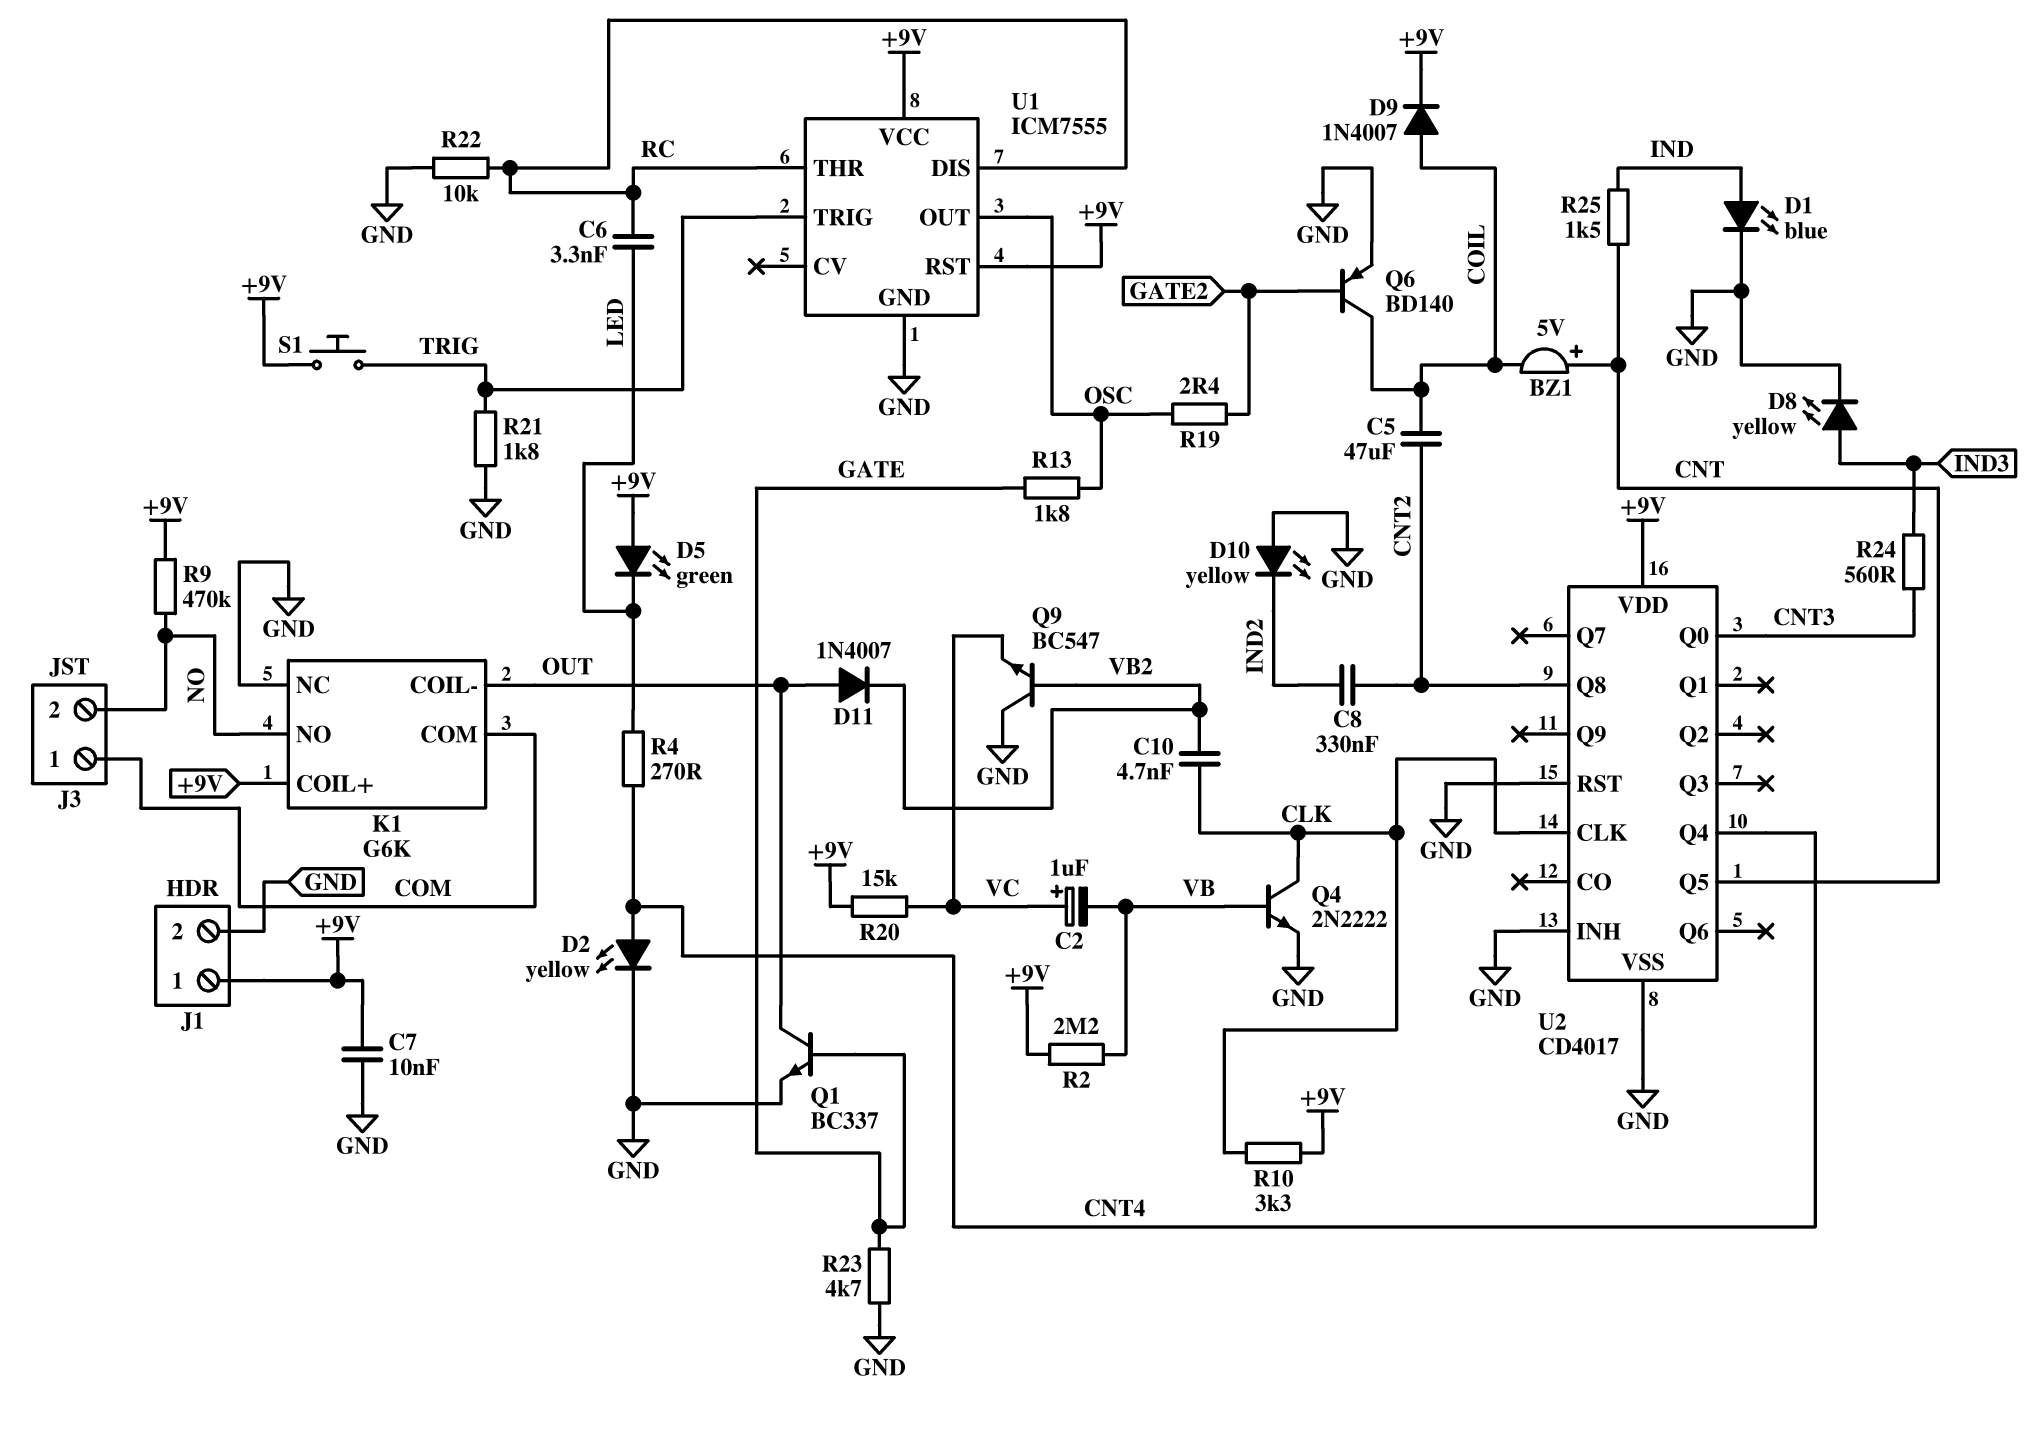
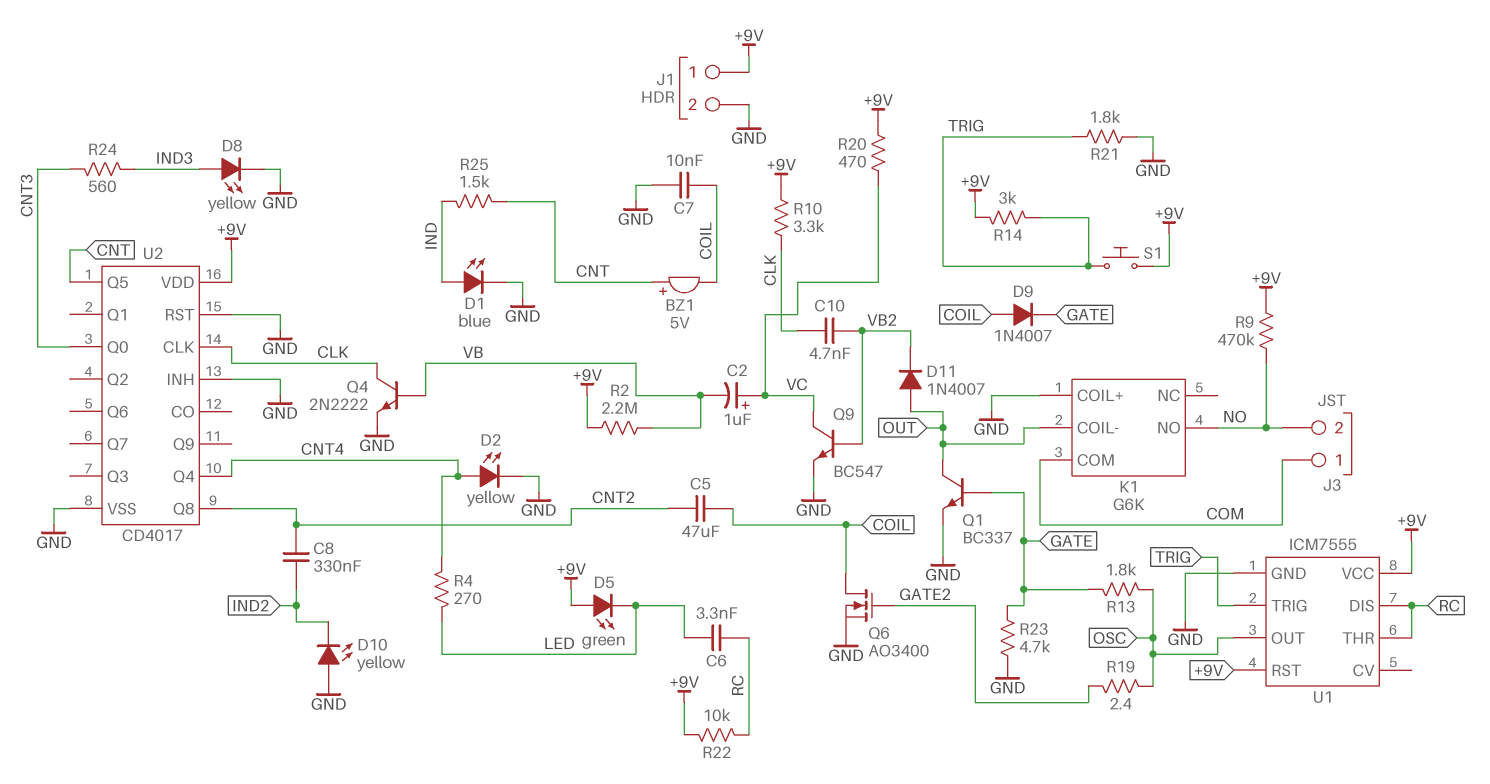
C7: 10nF (+9V, GND) -> 10nF (COIL, GND)
D9: diode 1N4007 (A COIL, K +9V) -> diode 1N4007 (A COIL, K GATE)
K1 pin COIL+: +9V -> GND
K1 pin NC: GND -> none
Q6: PNP BD140 (B GATE2, C COIL, E GND) -> NMOS AO3400 (G GATE2, D COIL, S GND)
Q9: NPN BC547 (B VB2, C GND, E VC) -> NPN BC547 (B VB2, C VC, E GND)
R14: none -> 3k (+9V, TRIG)
R20: 15k (+9V, VC) -> 470 (+9V, VC)
R22: 10k (GND, RC) -> 10k (+9V, RC)

